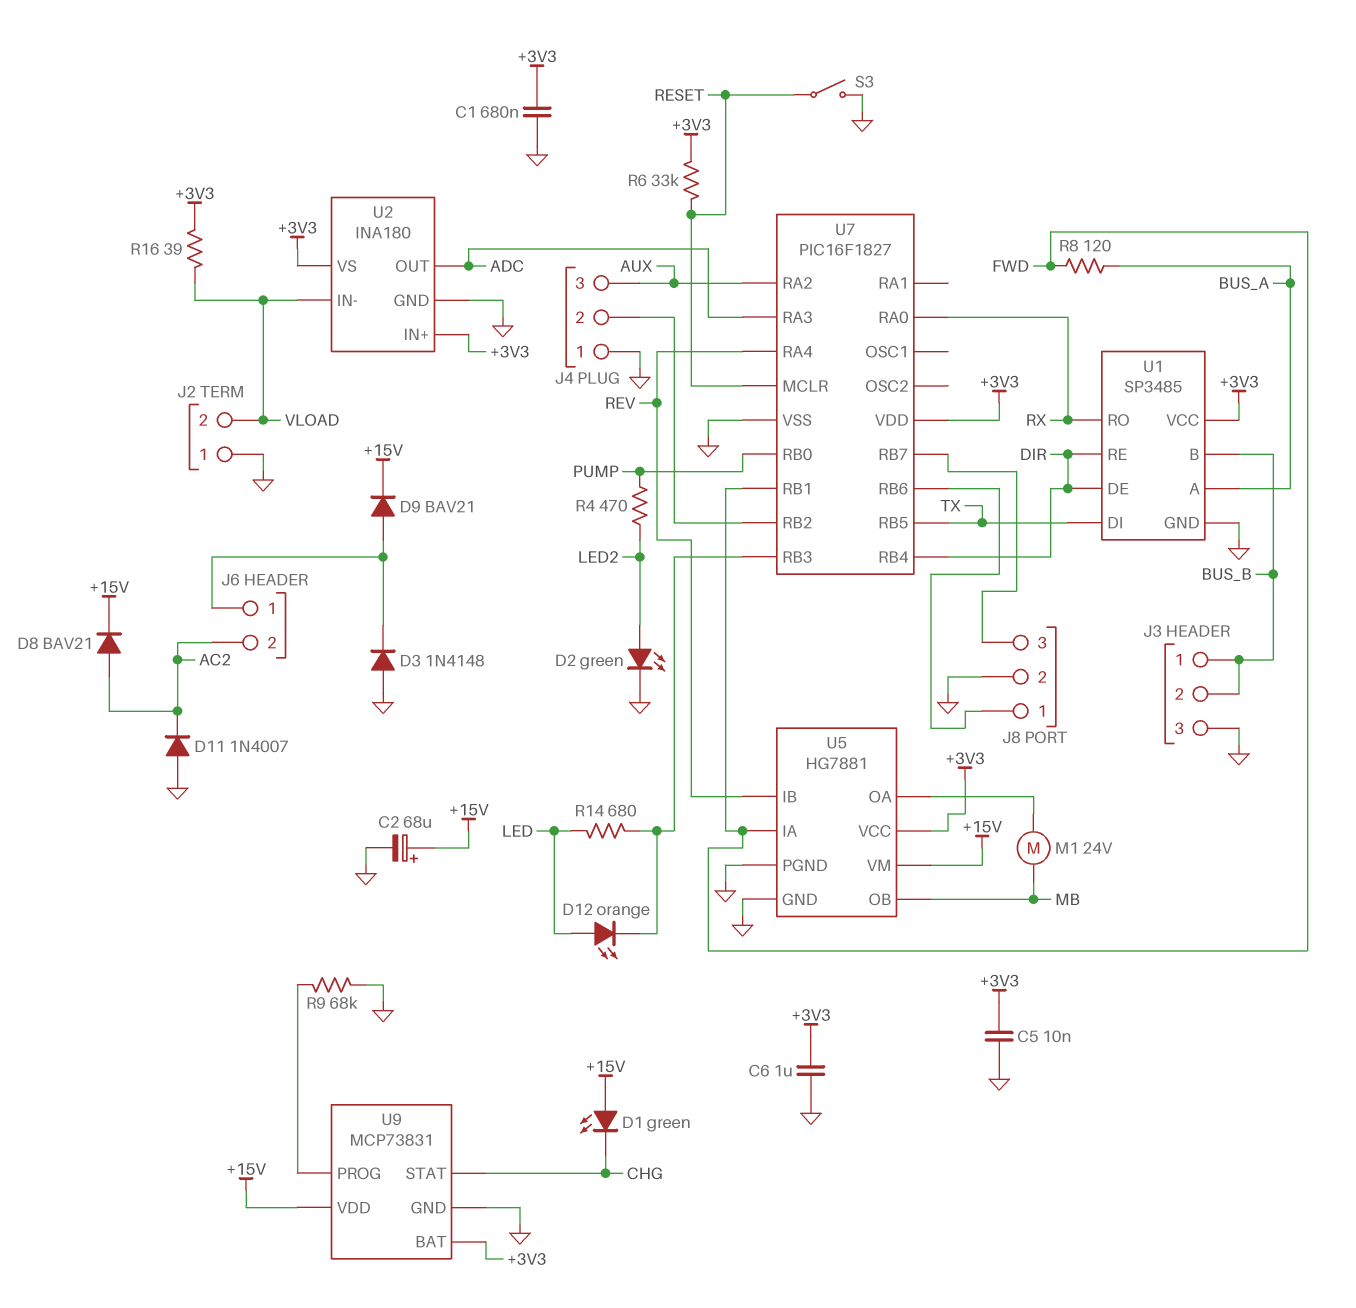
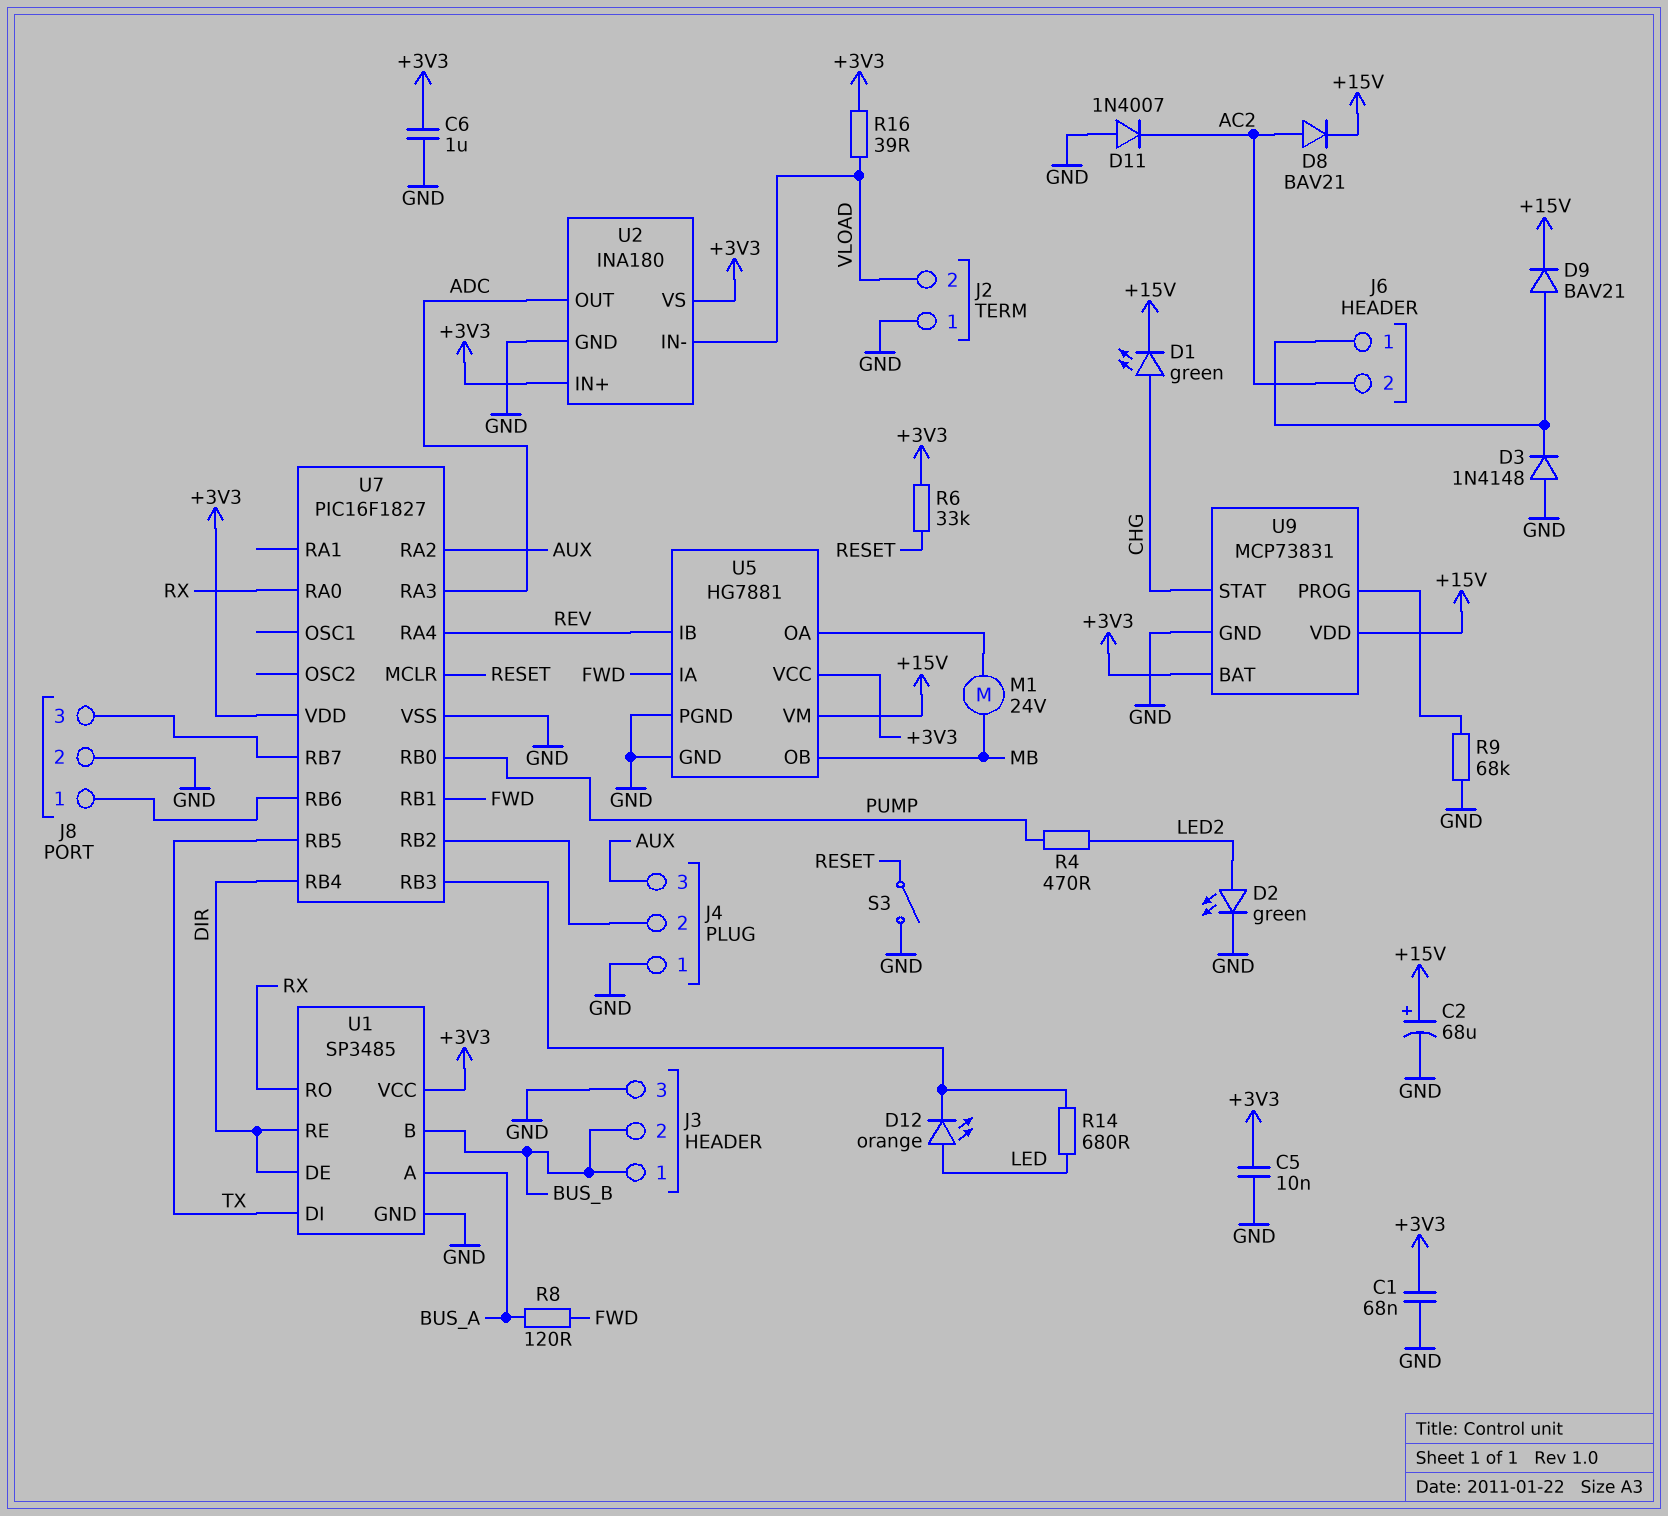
C1: 680nF (+3V3, GND) -> 68nF (+3V3, GND)
D1: LED green (A +15V, K CHG) -> LED green (A CHG, K +15V)

